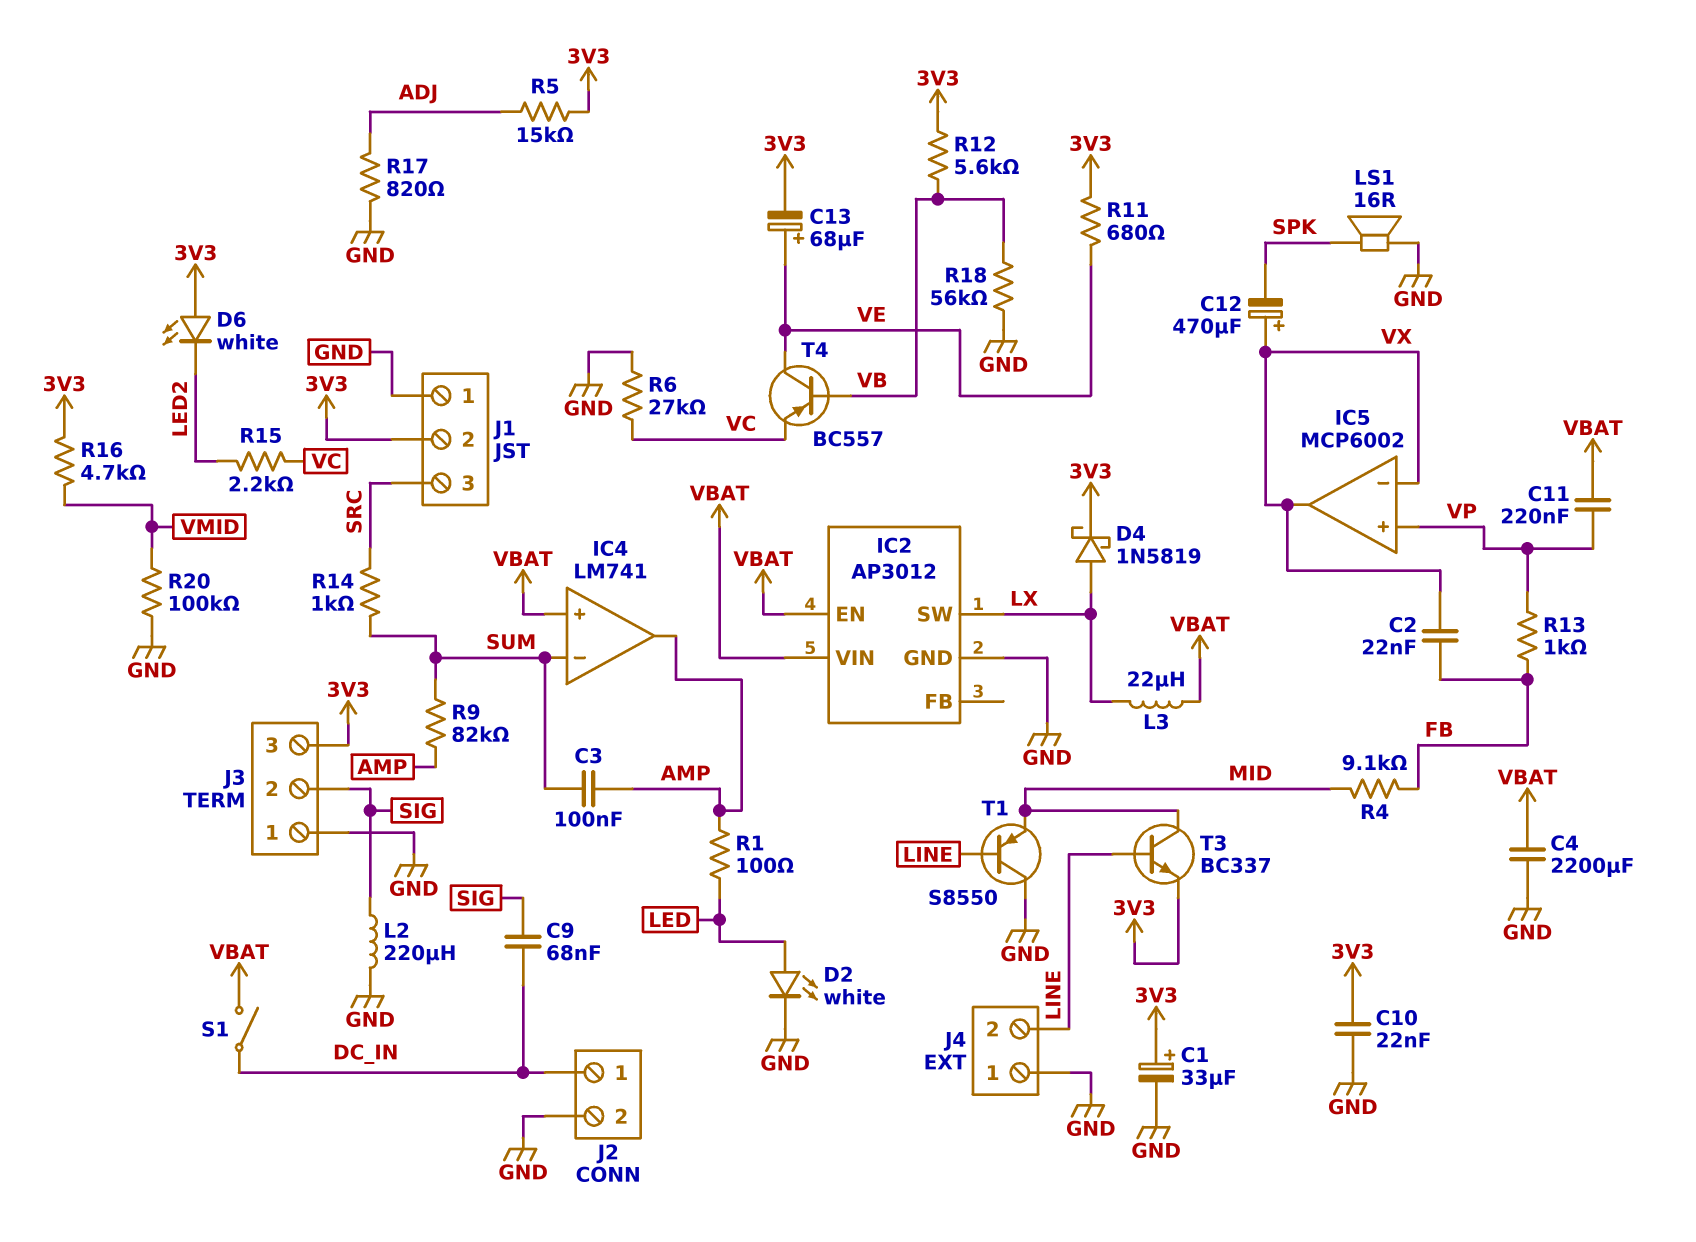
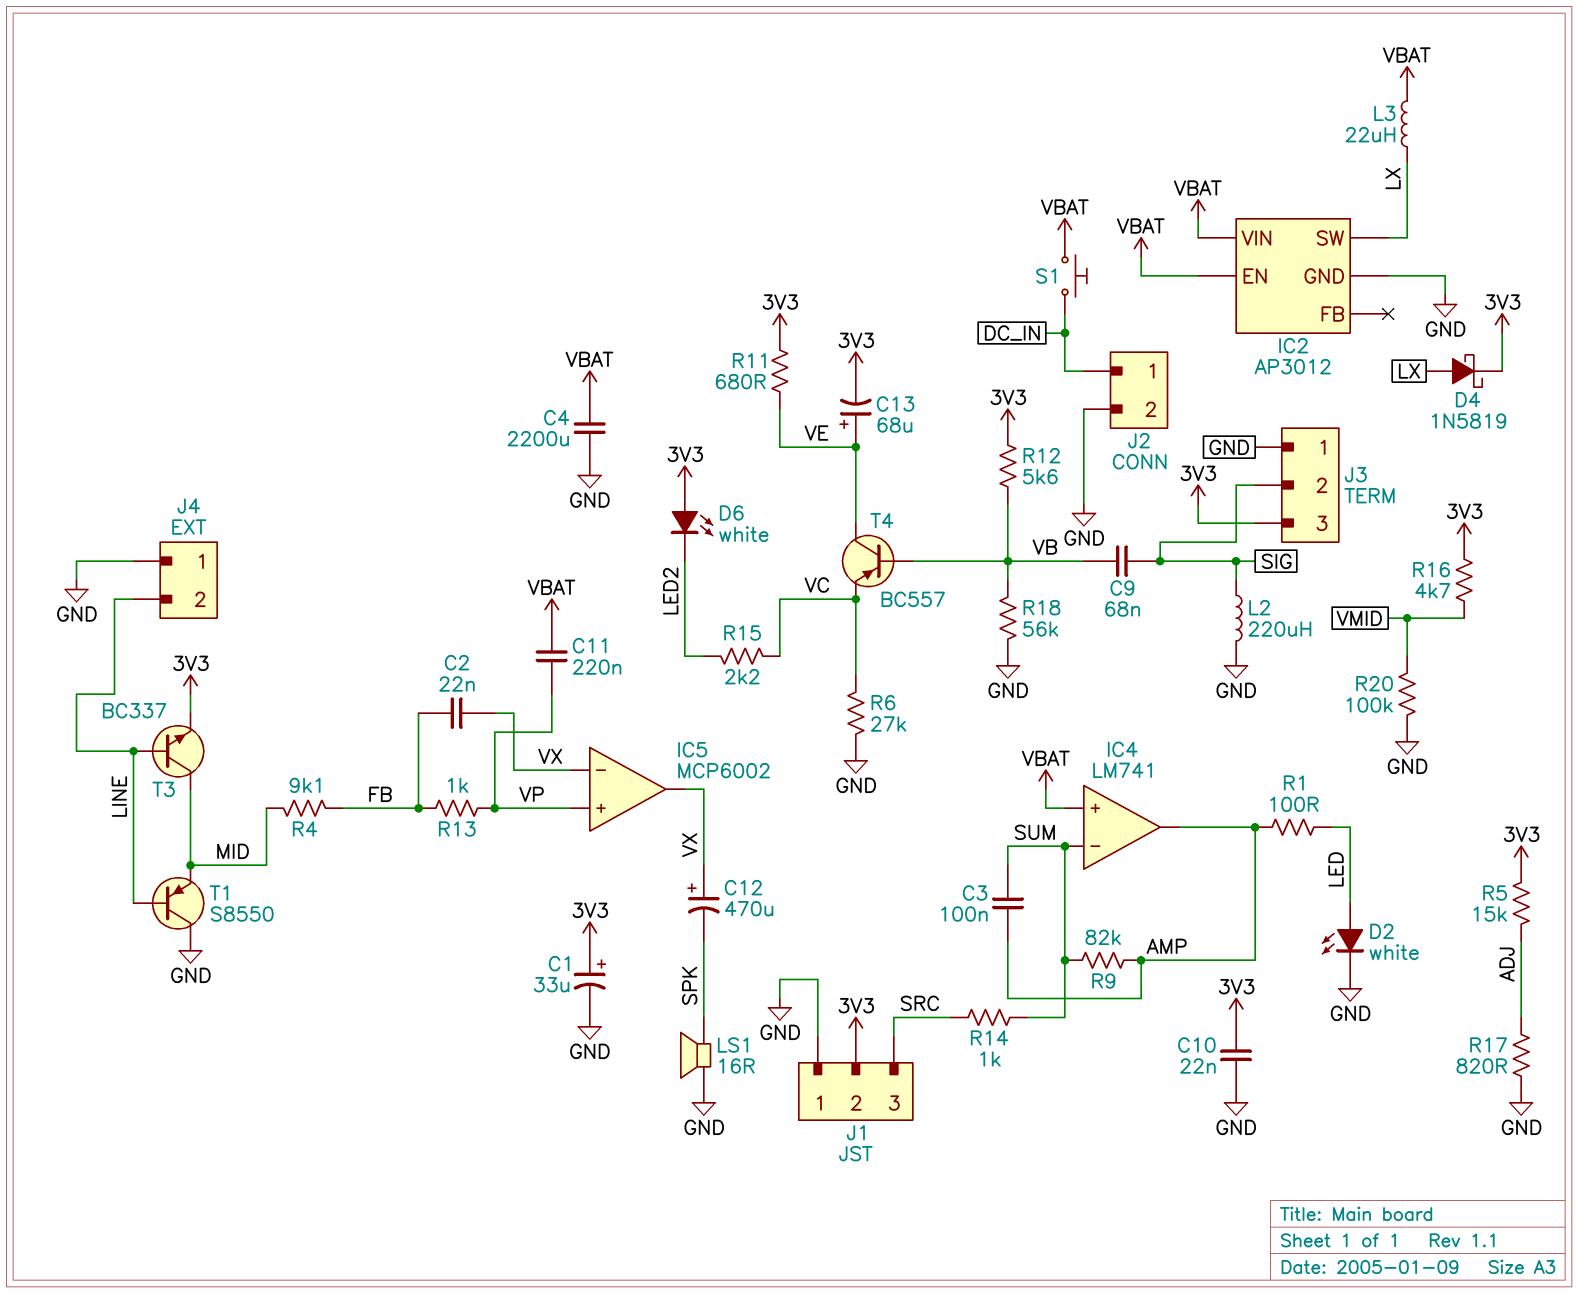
C9: 68nF (DC_IN, SIG) -> 68nF (SIG, VB)
S1: switch (DC_IN, VBAT) -> button (DC_IN, VBAT)

